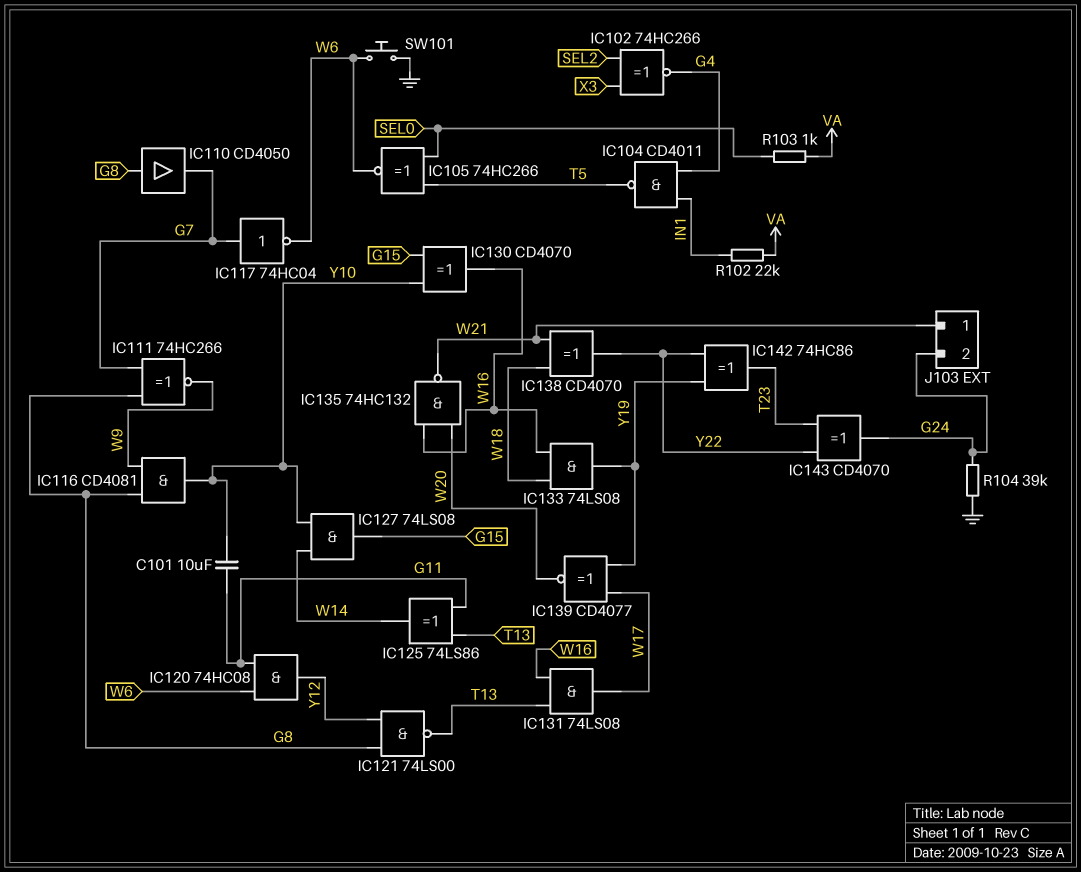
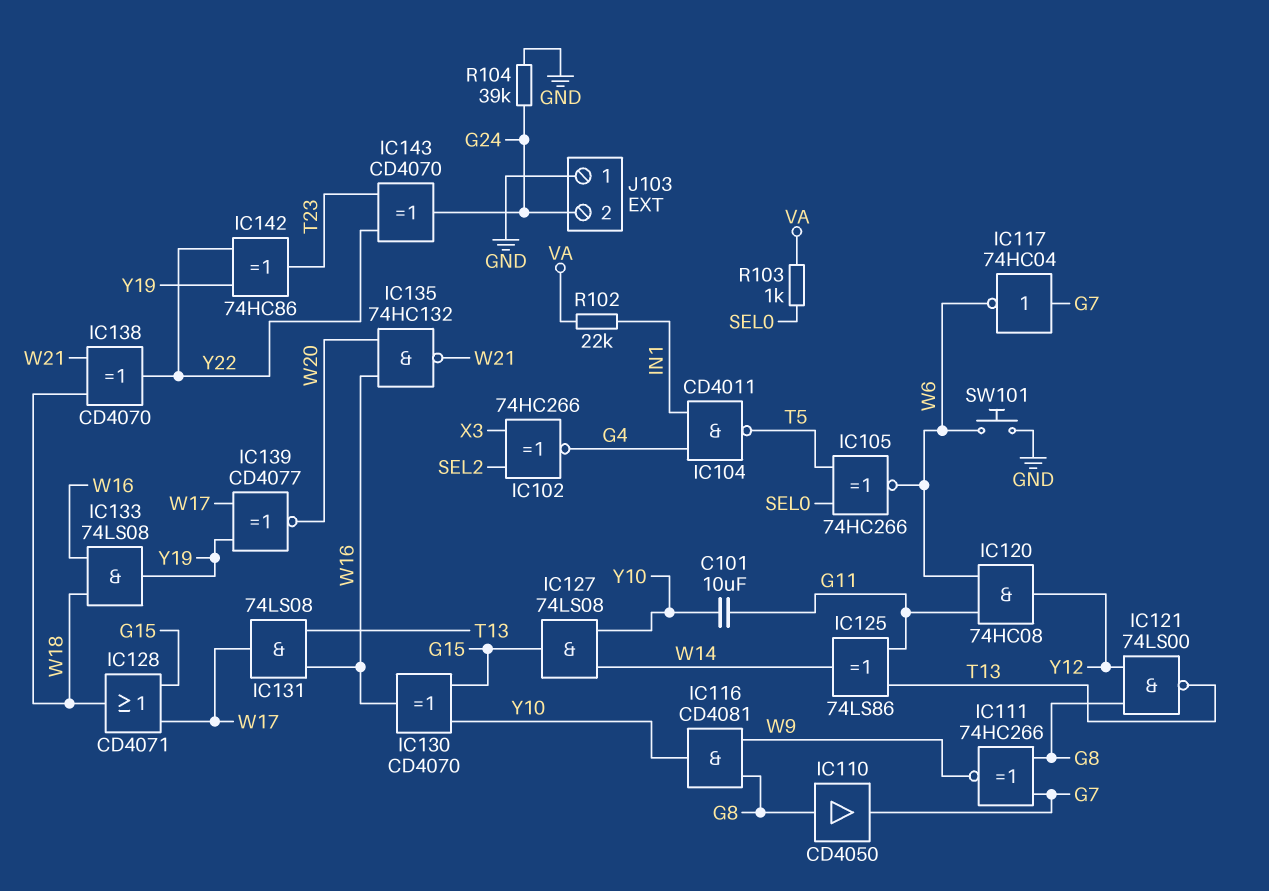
IC128: none -> OR CD4071 (in G15, in W17, out W18)
J103 pin 1: W21 -> GND

